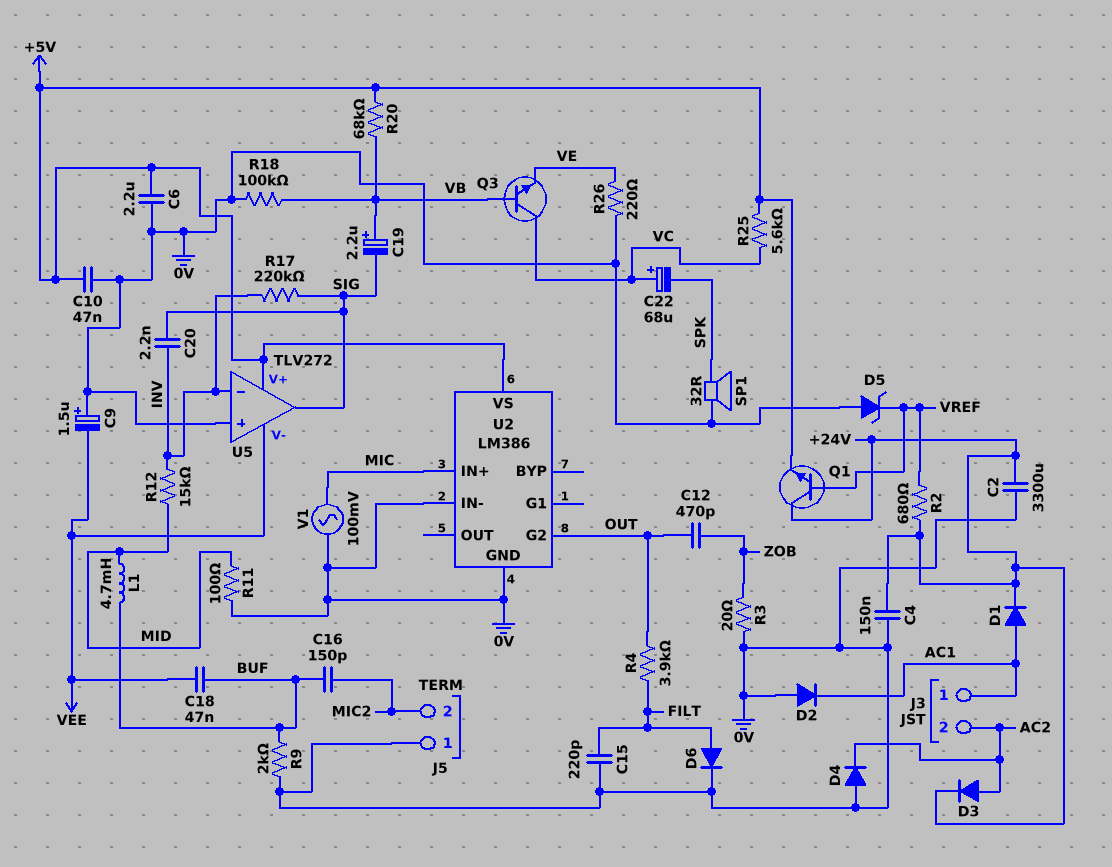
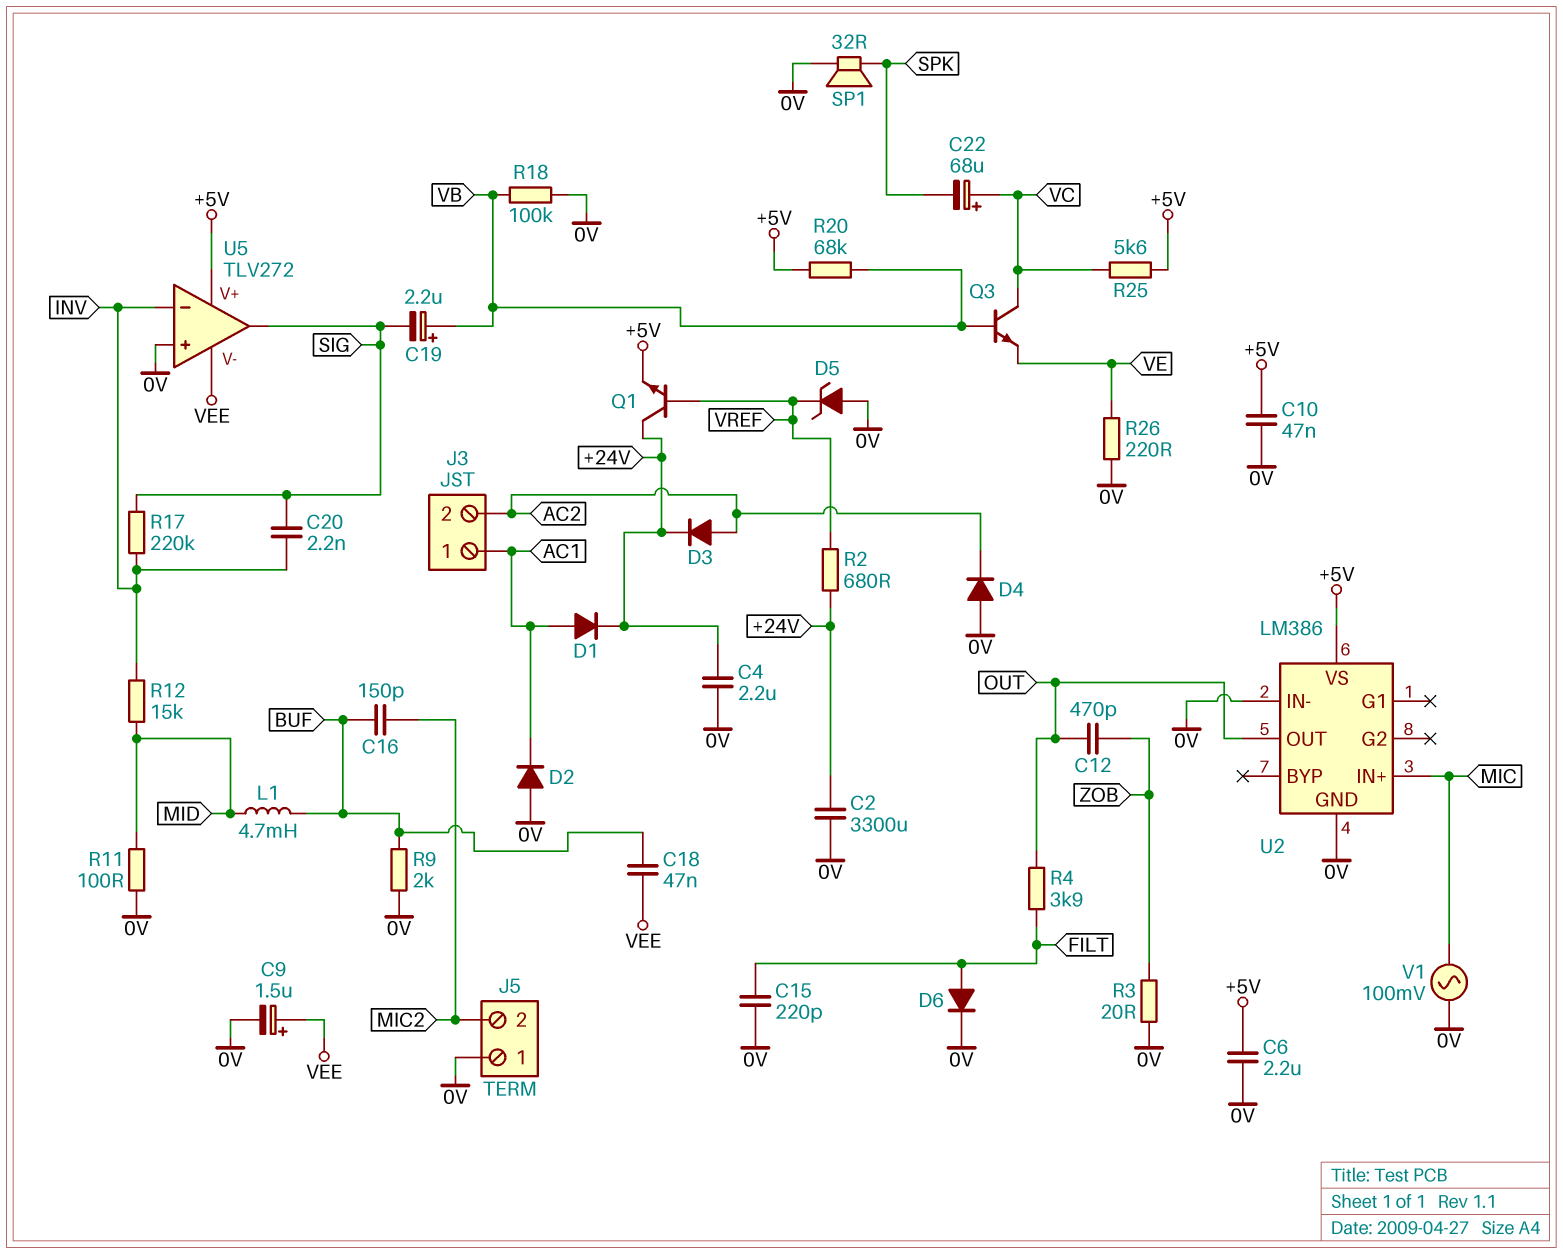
C4: 150nF (+24V, 0V) -> 2.2uF (+24V, 0V)
C9: 1.5uF (plus 0V, minus VEE) -> 1.5uF (plus VEE, minus 0V)
U2 pin G2: OUT -> none
U2 pin OUT: none -> OUT

